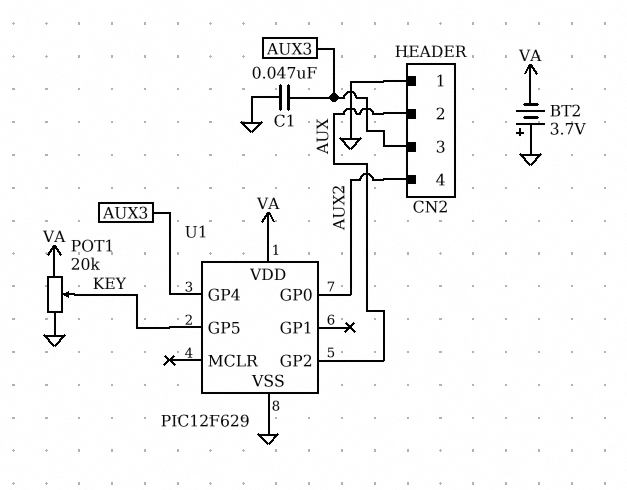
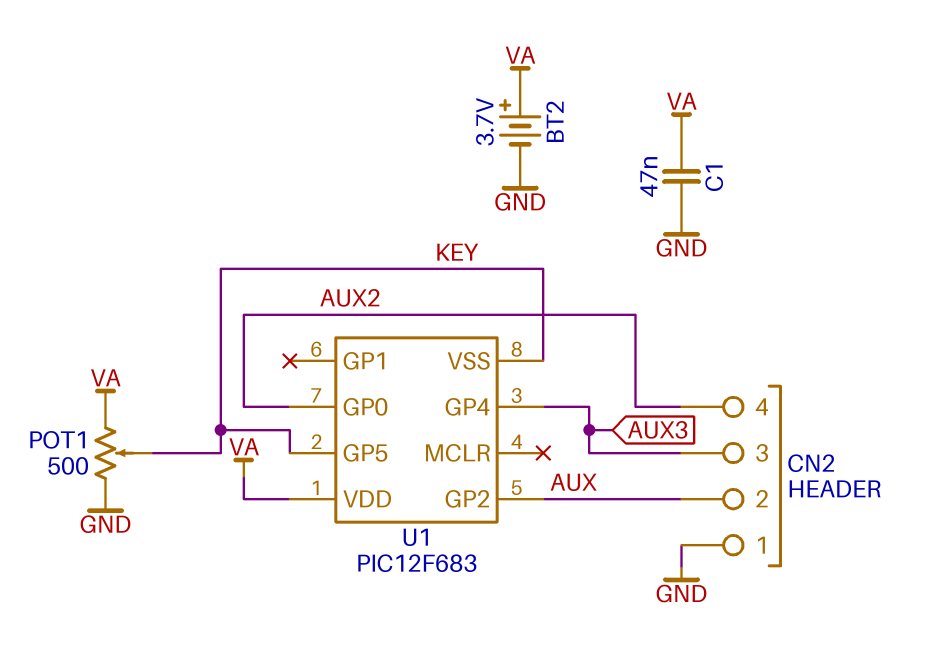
BT2: 3.7V (plus GND, minus VA) -> 3.7V (plus VA, minus GND)
C1: 47nF (AUX3, GND) -> 47nF (GND, VA)
POT1: 20k (GND, VA, wiper KEY) -> 500 (GND, VA, wiper KEY)
U1: PIC12F629 -> PIC12F683
U1 pin VSS: GND -> KEY

